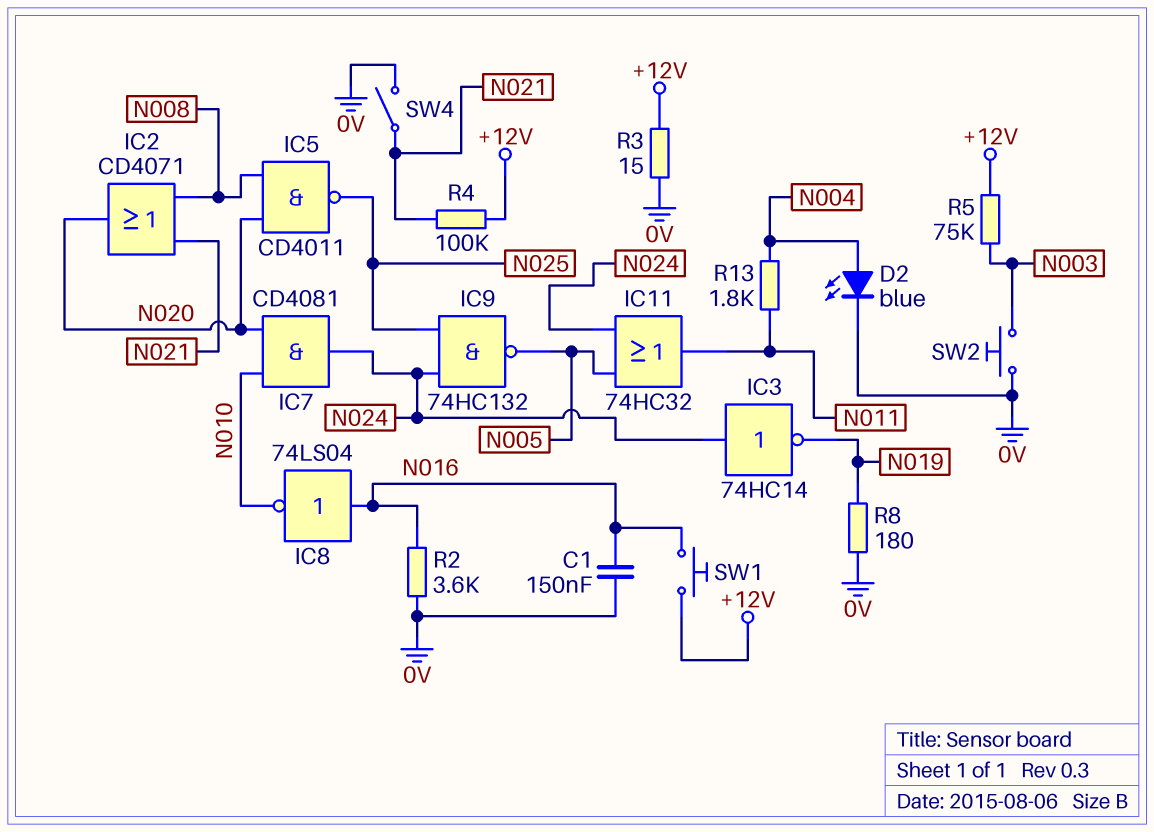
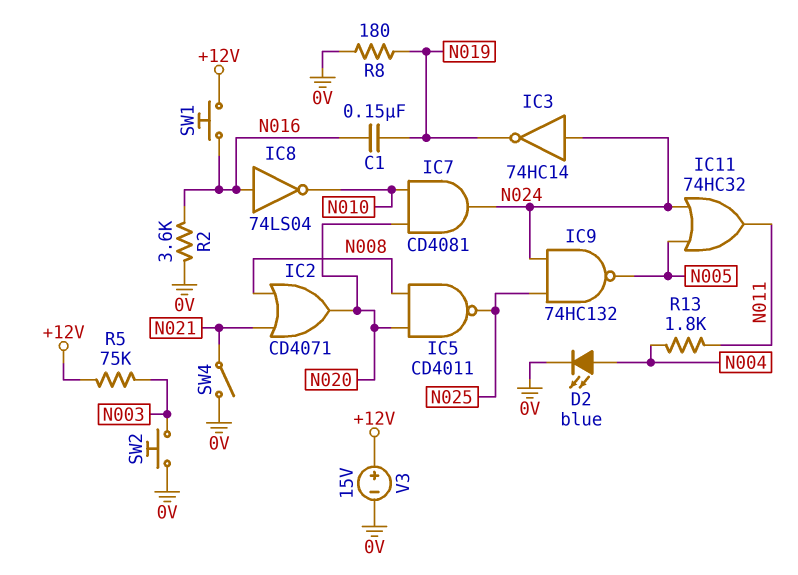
C1: 150nF (0V, N016) -> 150nF (N016, N019)
R3: 15 (+12V, 0V) -> none
R4: 100k (+12V, N021) -> none
V3: none -> 15V (plus +12V, minus 0V)

